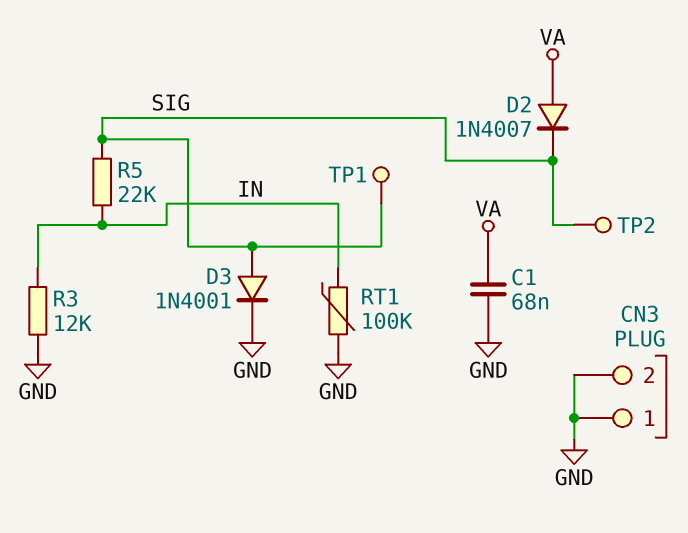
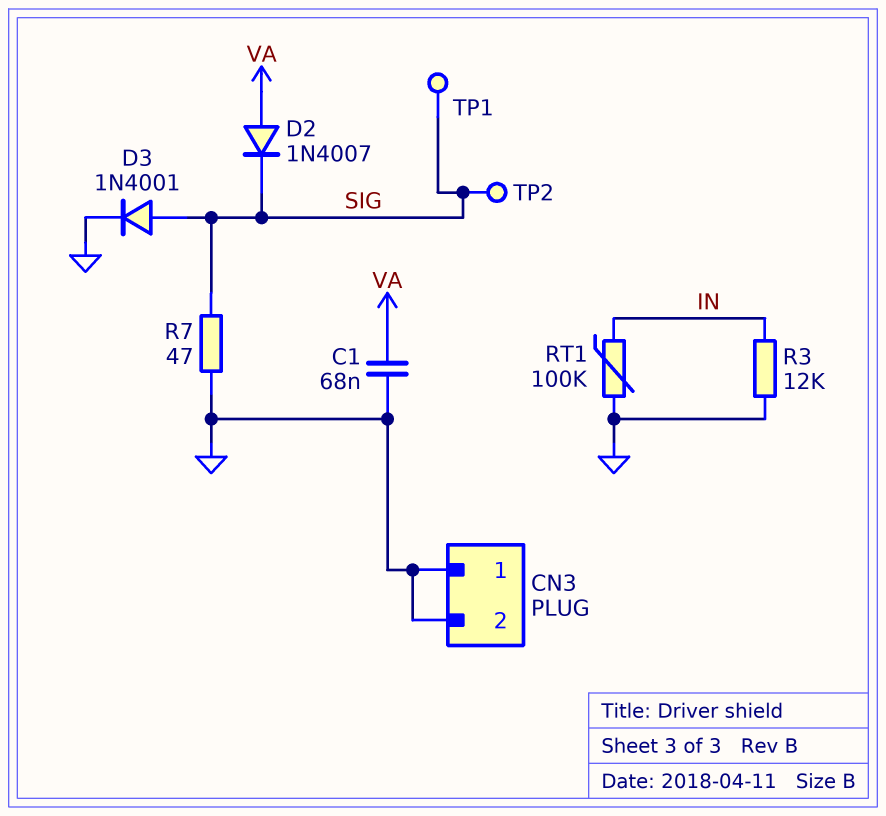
R5: 22k (IN, SIG) -> none
R7: none -> 47 (GND, SIG)

